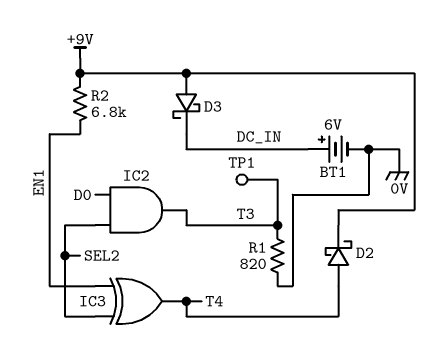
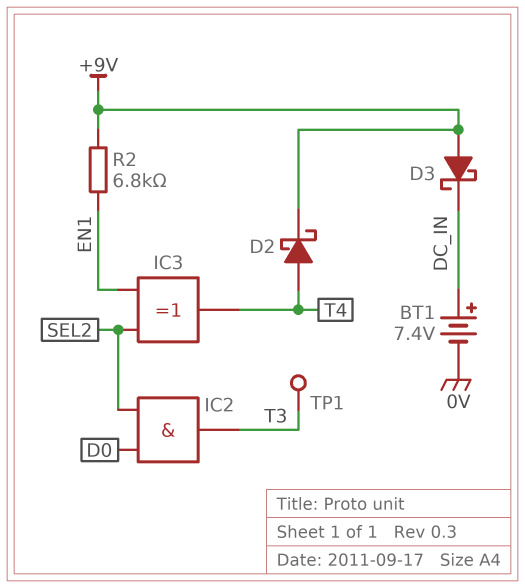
BT1: 6V (plus DC_IN, minus 0V) -> 7.4V (plus DC_IN, minus 0V)
R1: 820 (0V, T3) -> none

